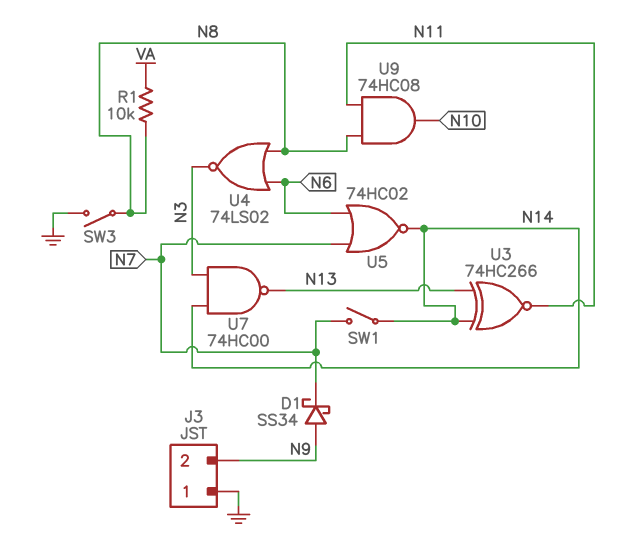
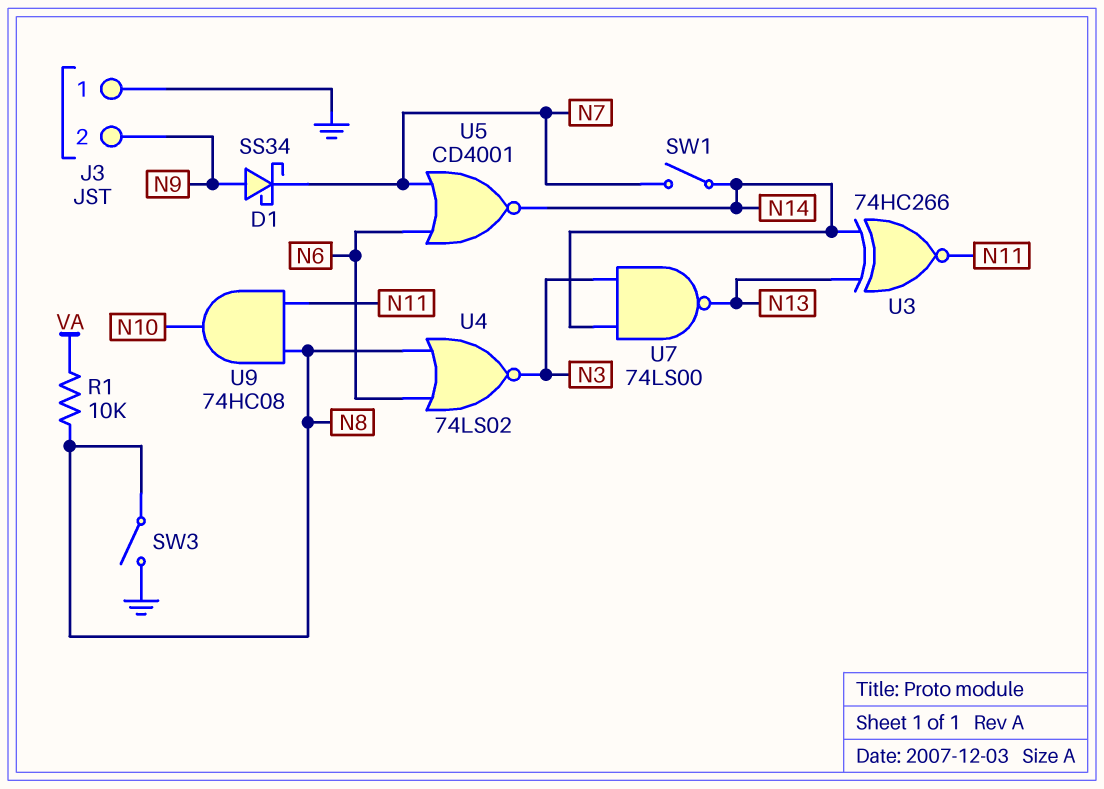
U5: NOR 74HC02 (in N6, in N7, out N14) -> NOR CD4001 (in N6, in N7, out N14)
U7: NAND 74HC00 (in N3, in N14, out N13) -> NAND 74LS00 (in N3, in N14, out N13)

